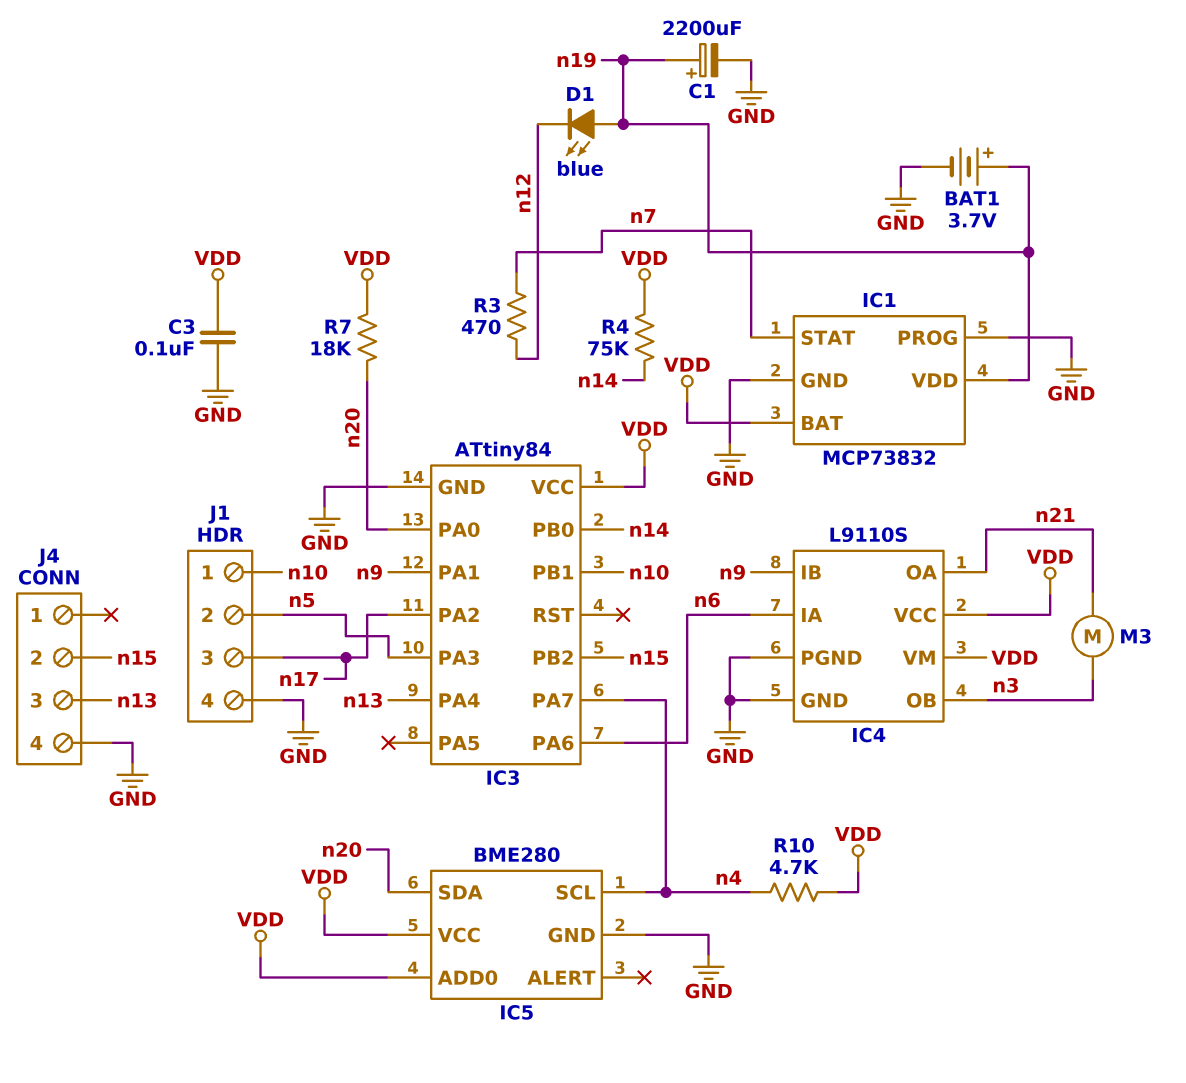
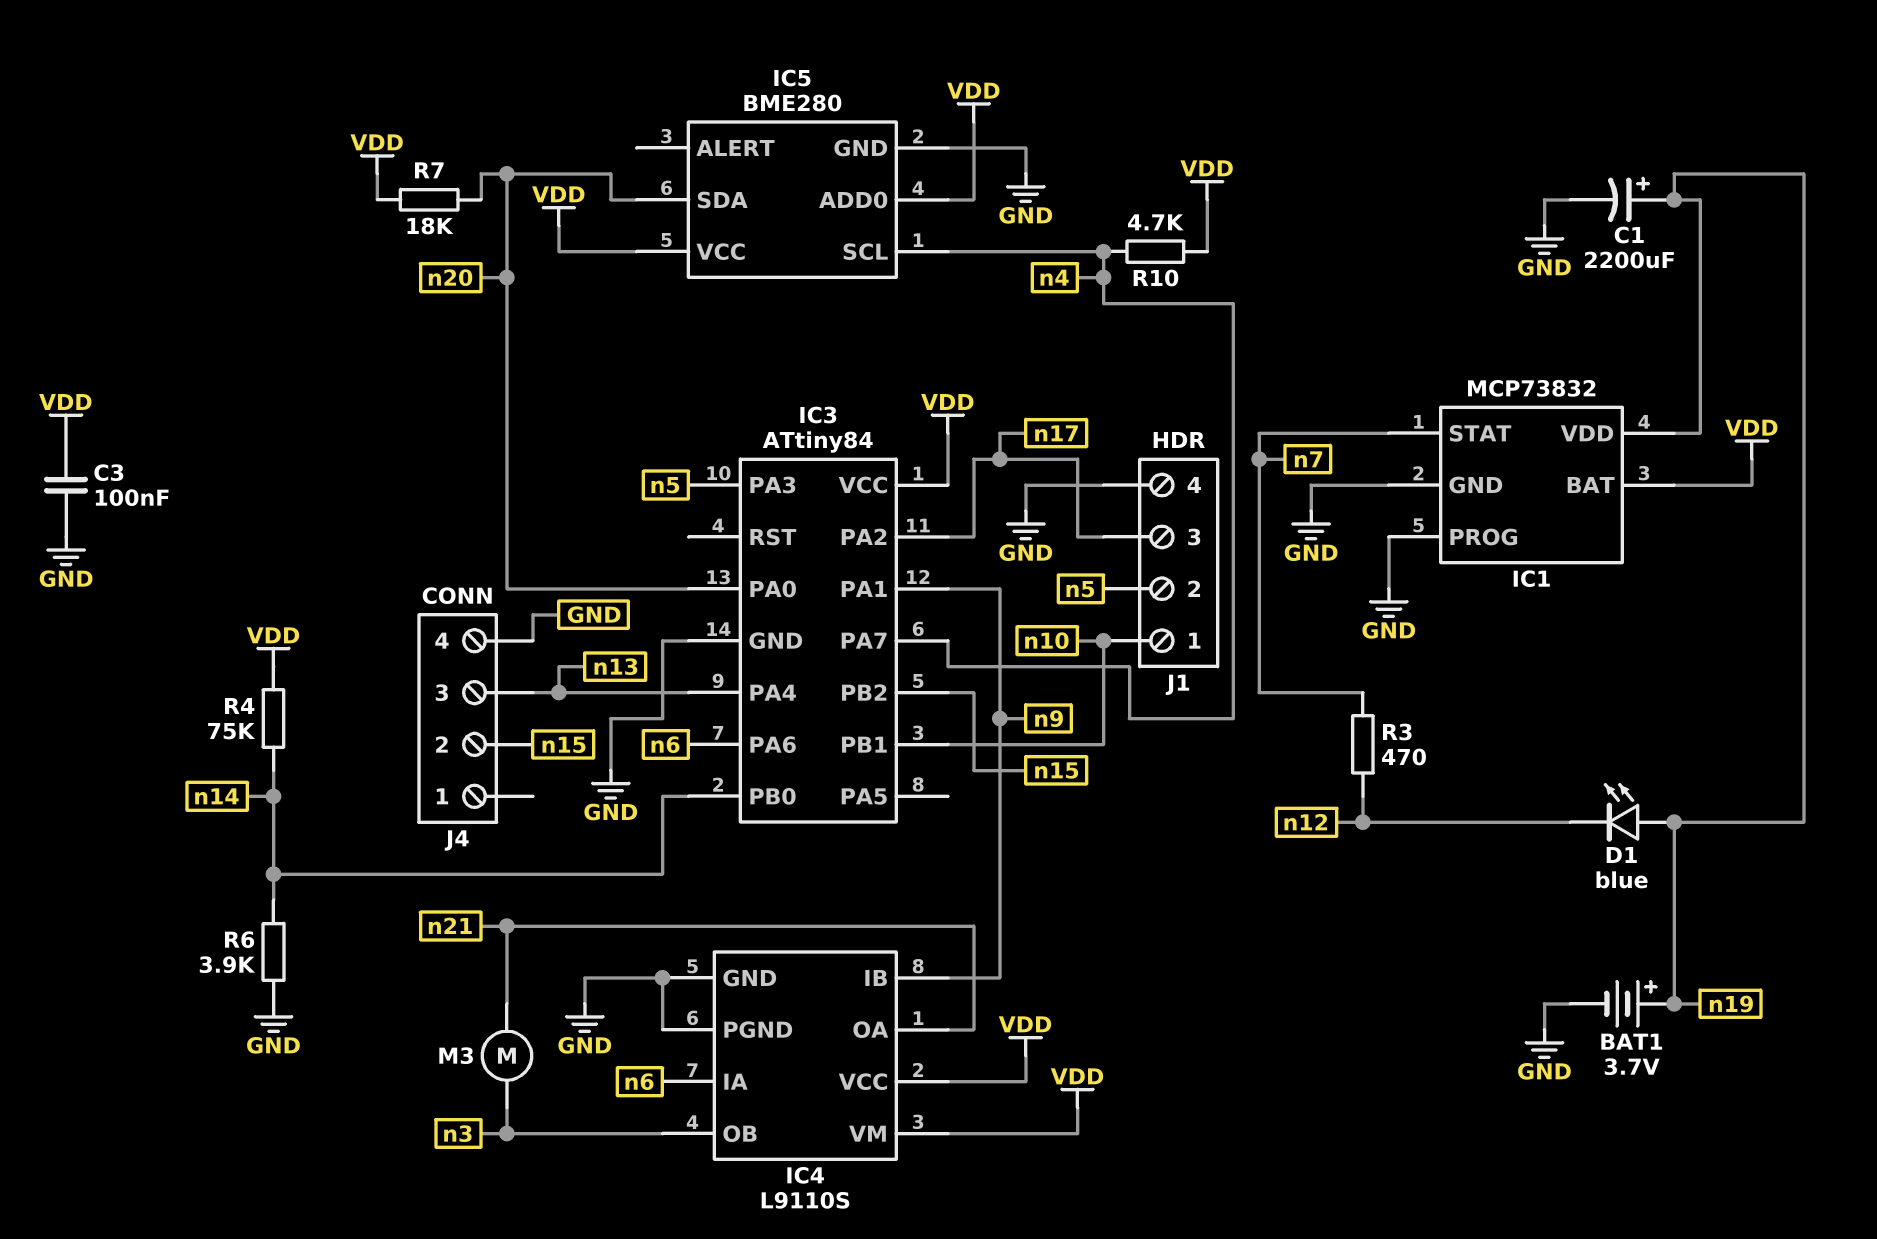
R6: none -> 3.9k (GND, n14)

